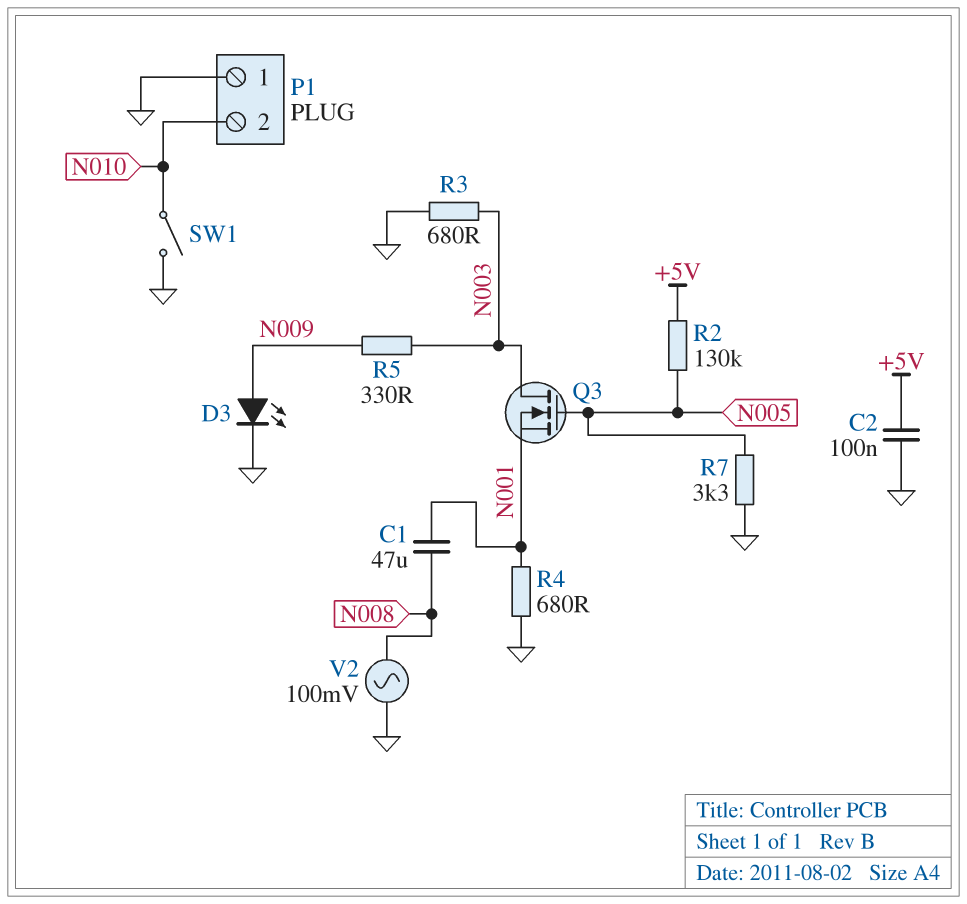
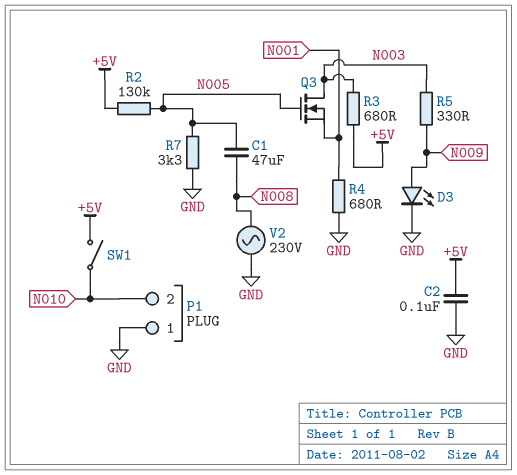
C1: 47uF (N001, N008) -> 47uF (N005, N008)
R3: 680 (GND, N003) -> 680 (+5V, N003)
SW1: switch (GND, N010) -> switch (+5V, N010)
V2: AC 100mV (GND, N008) -> AC 230V (GND, N008)

